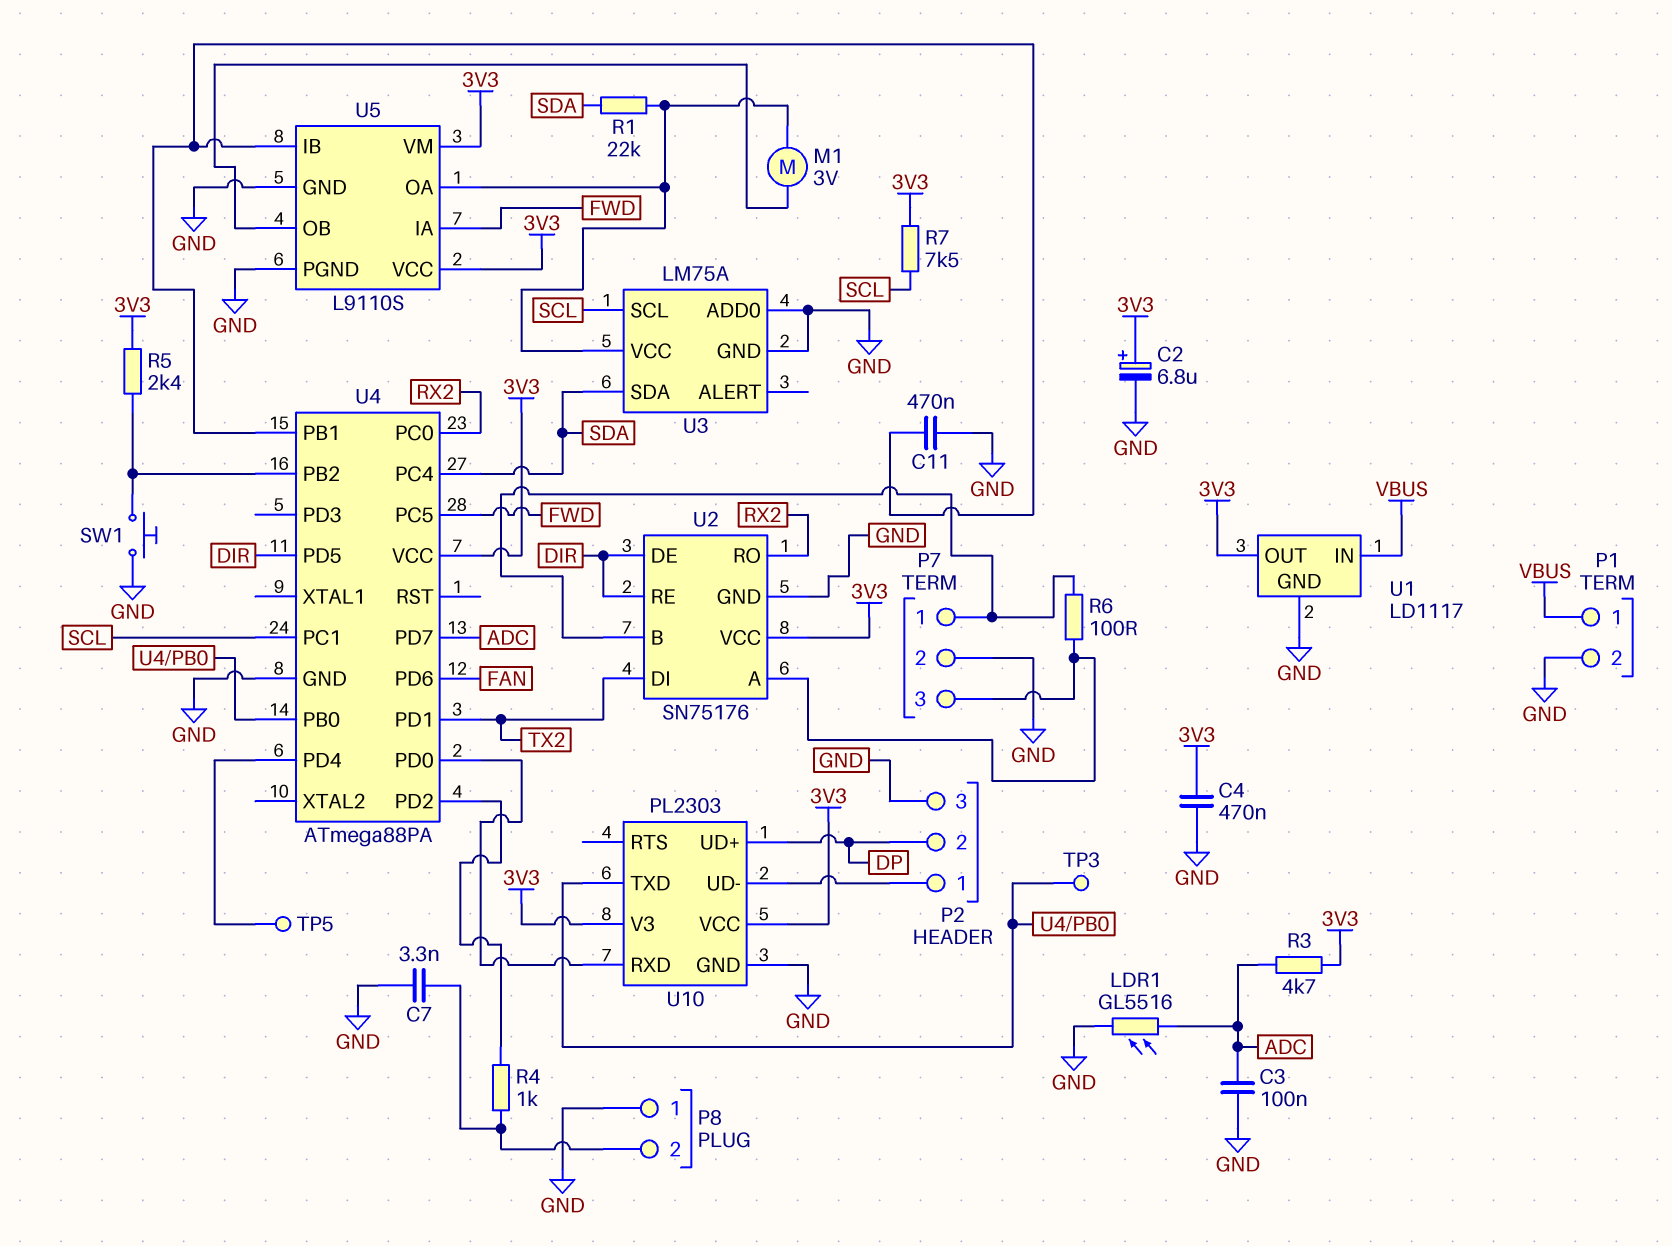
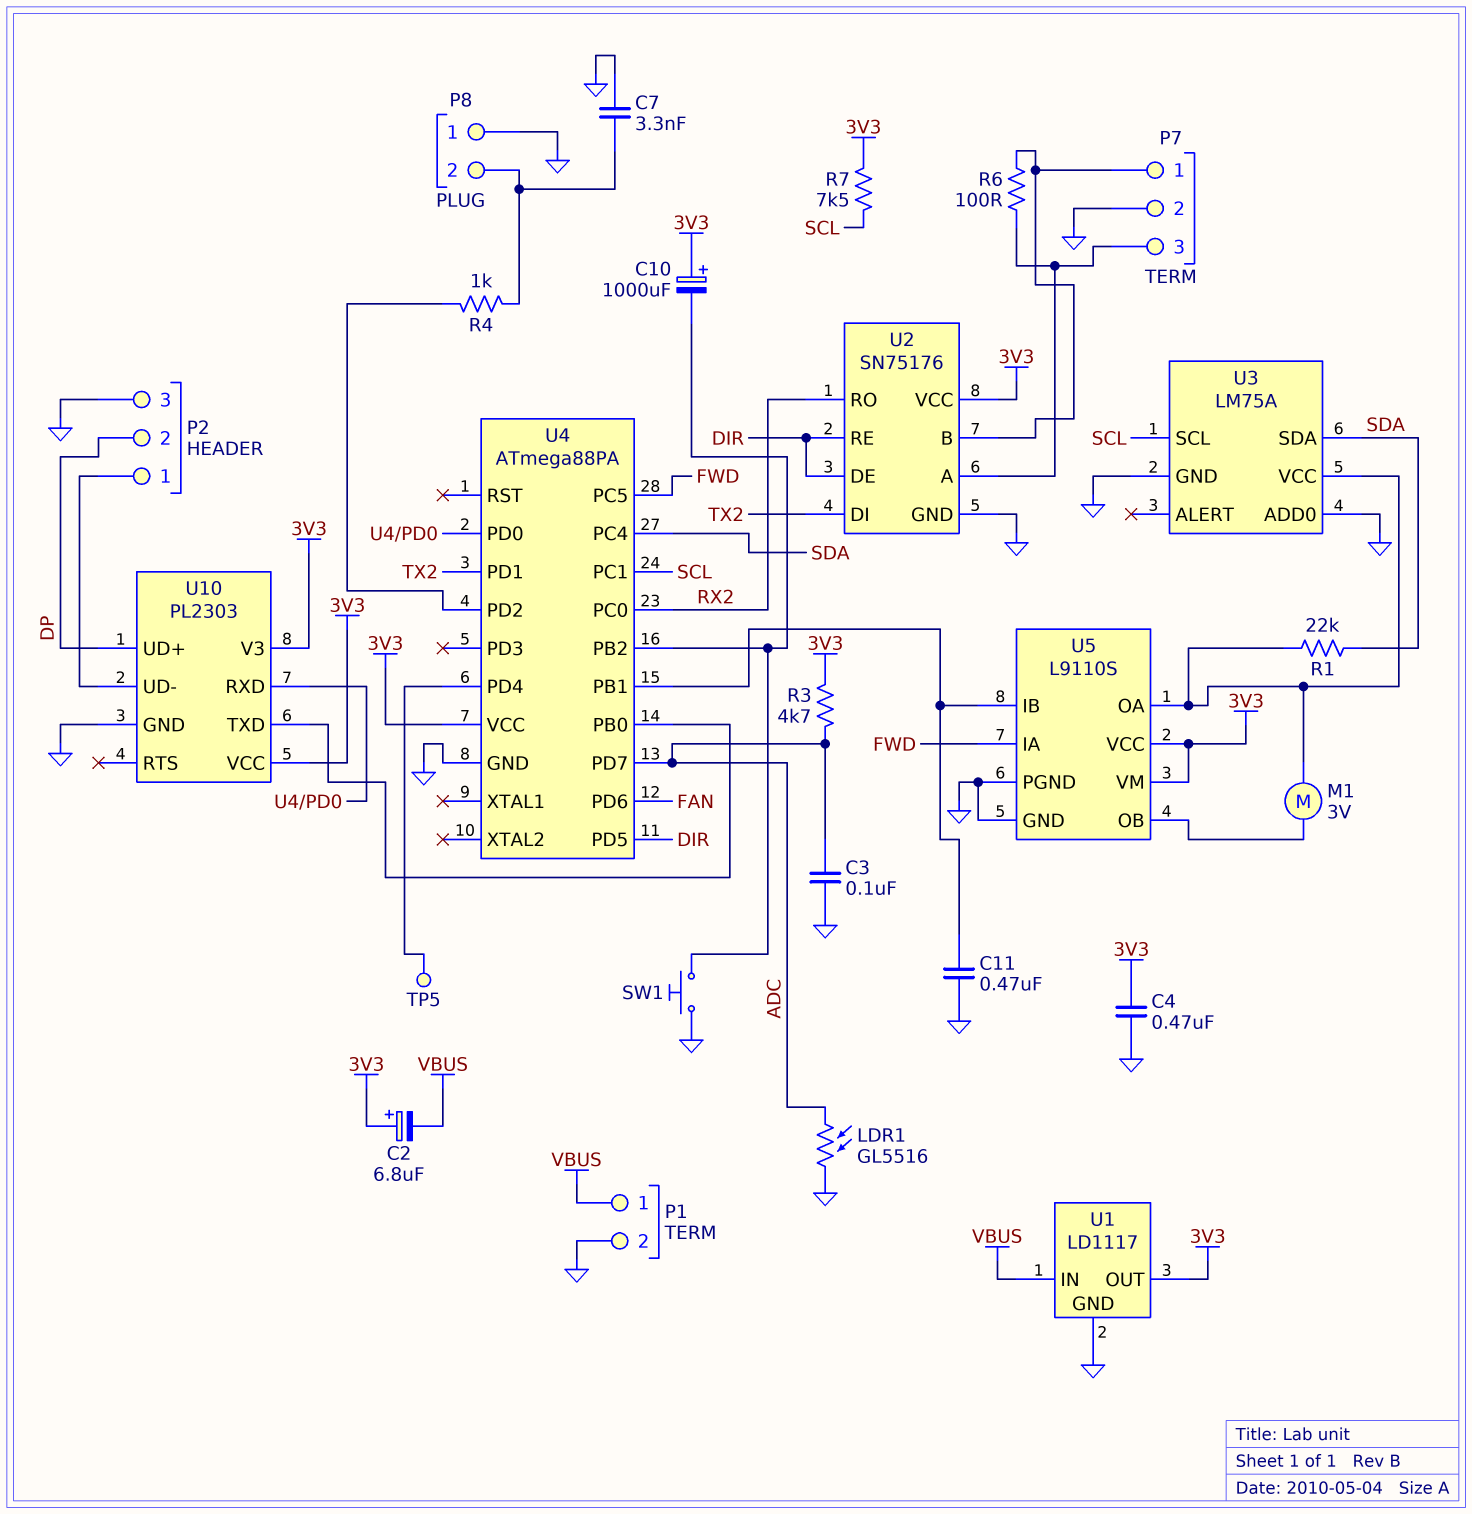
C2: 6.8uF (plus 3V3, minus GND) -> 6.8uF (plus 3V3, minus VBUS)
C10: none -> 1000uF (plus 3V3, minus U4/PB2)
R5: 2.4k (3V3, U4/PB2) -> none
TP3: test point (U4/PB0) -> none

